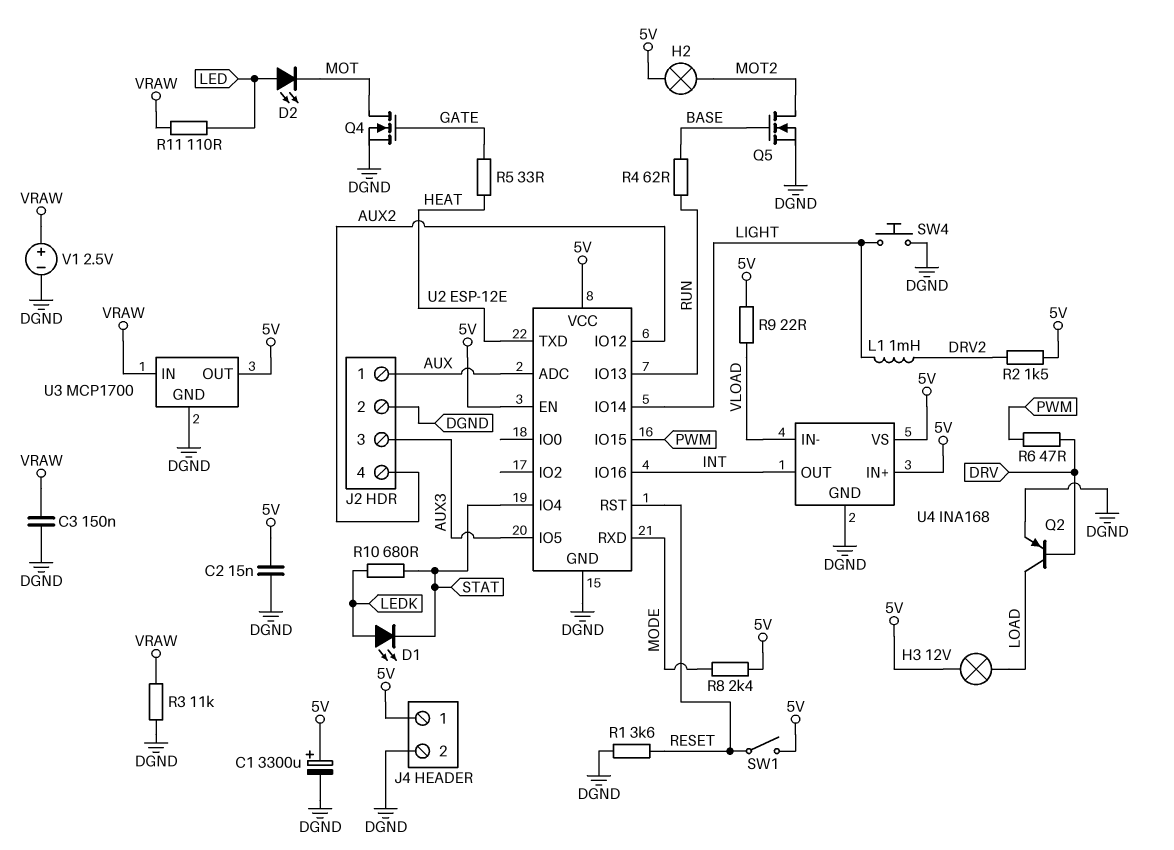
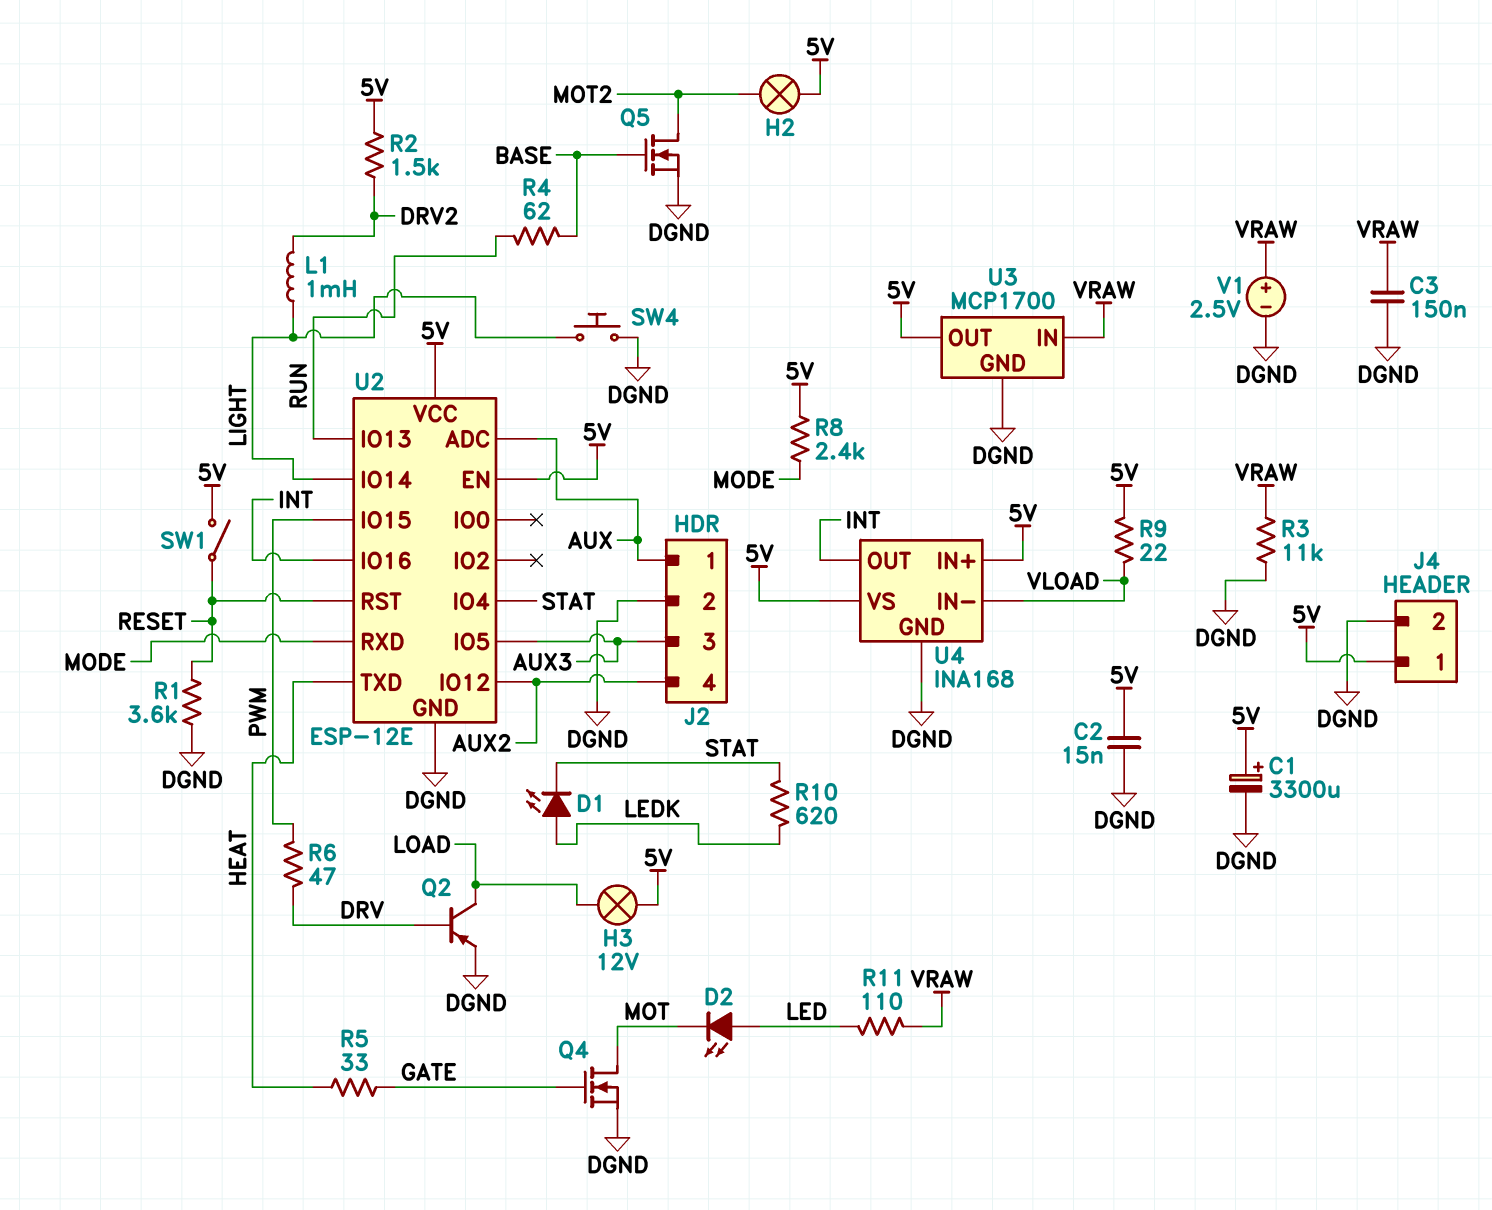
R10: 680 (LEDK, STAT) -> 620 (LEDK, STAT)

